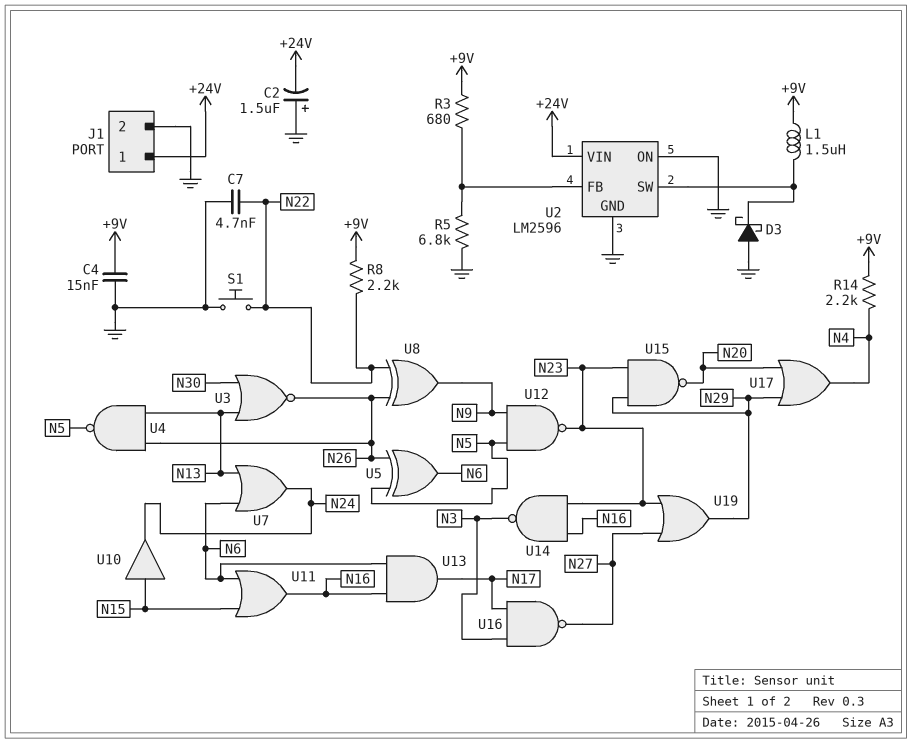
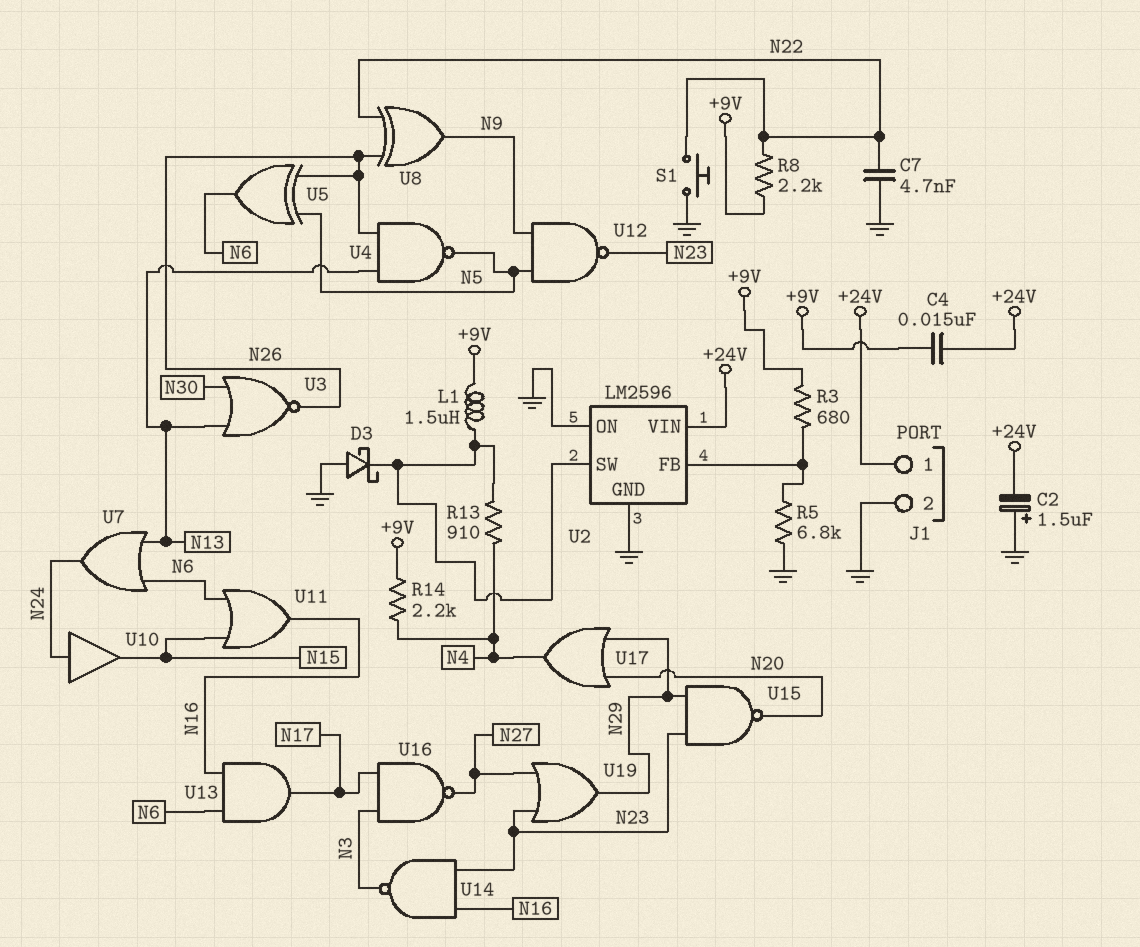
C4: 15nF (+9V, GND) -> 15nF (+9V, +24V)
R13: none -> 910 (N4, U2/SW)
U10: buffer (in N15, out N24) -> buffer (in N24, out N15)

